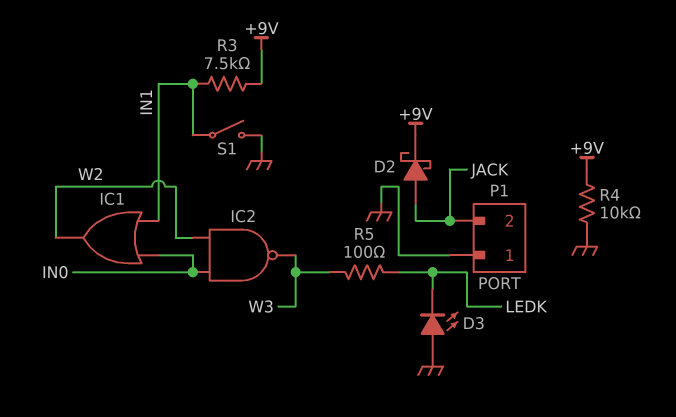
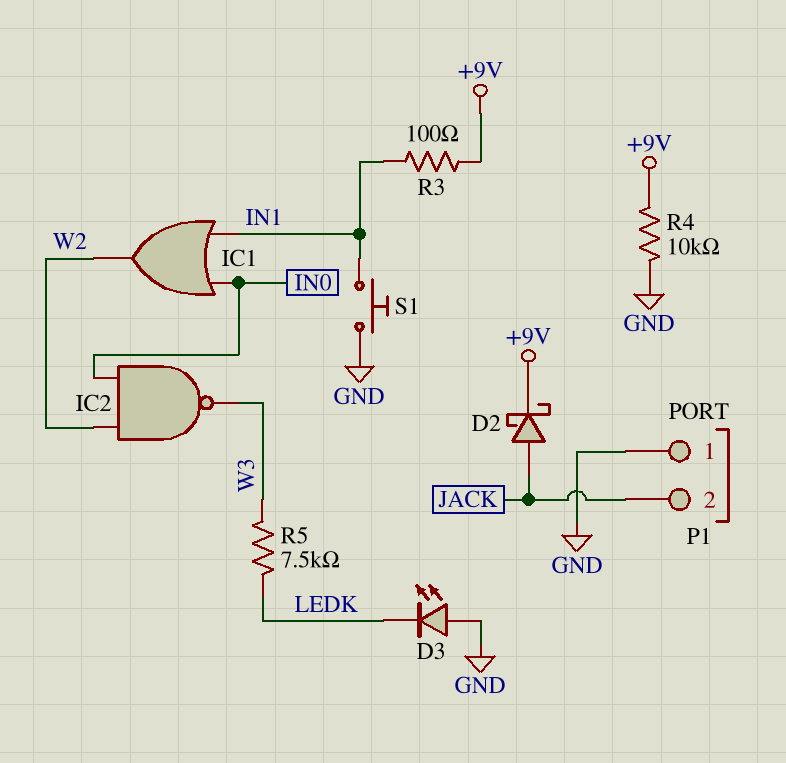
R3: 7.5k (+9V, IN1) -> 100 (+9V, IN1)
R5: 100 (LEDK, W3) -> 7.5k (LEDK, W3)
S1: switch (GND, IN1) -> button (GND, IN1)

